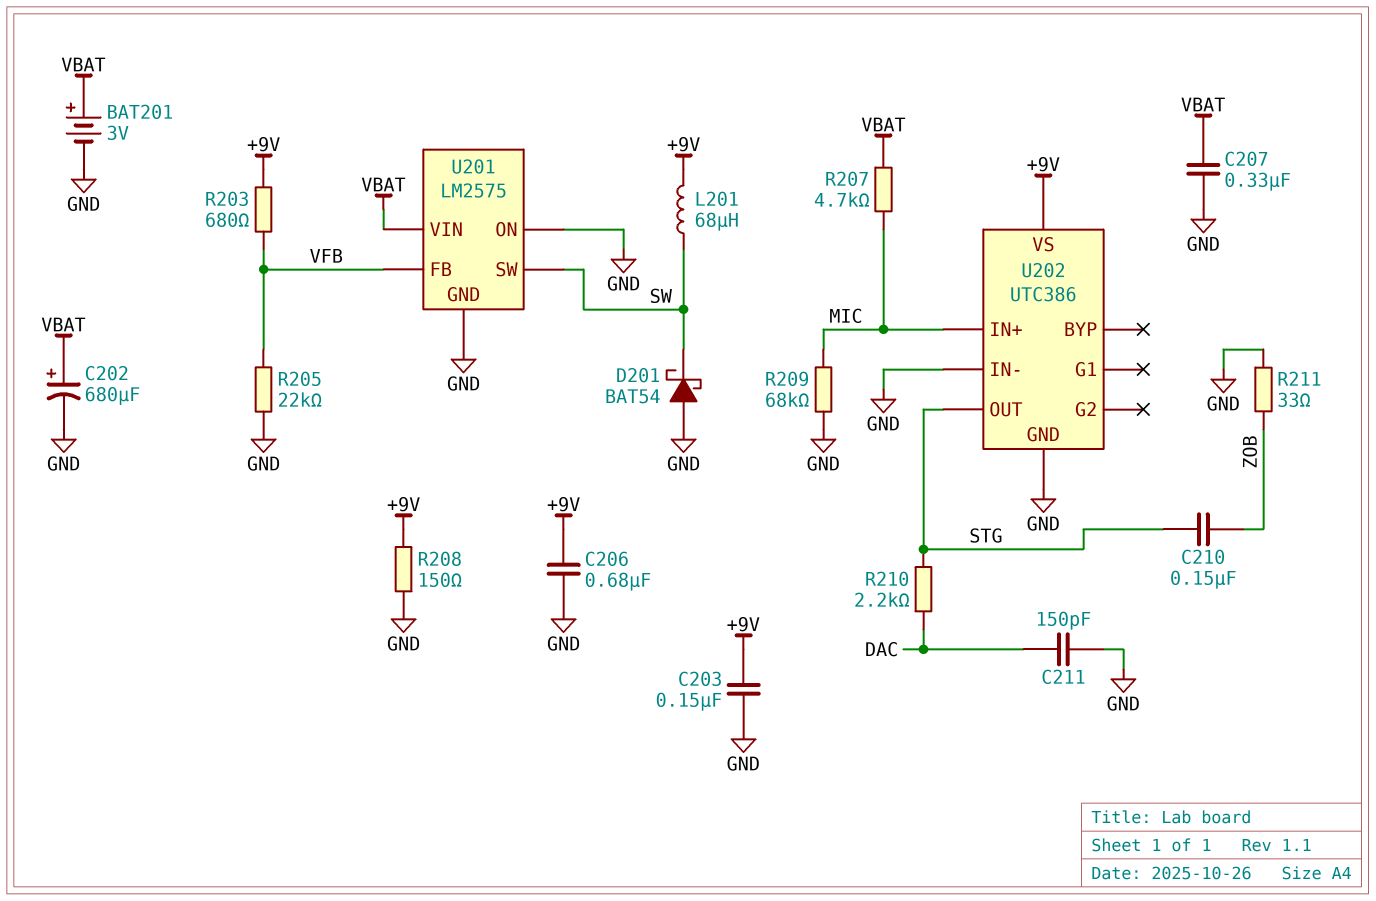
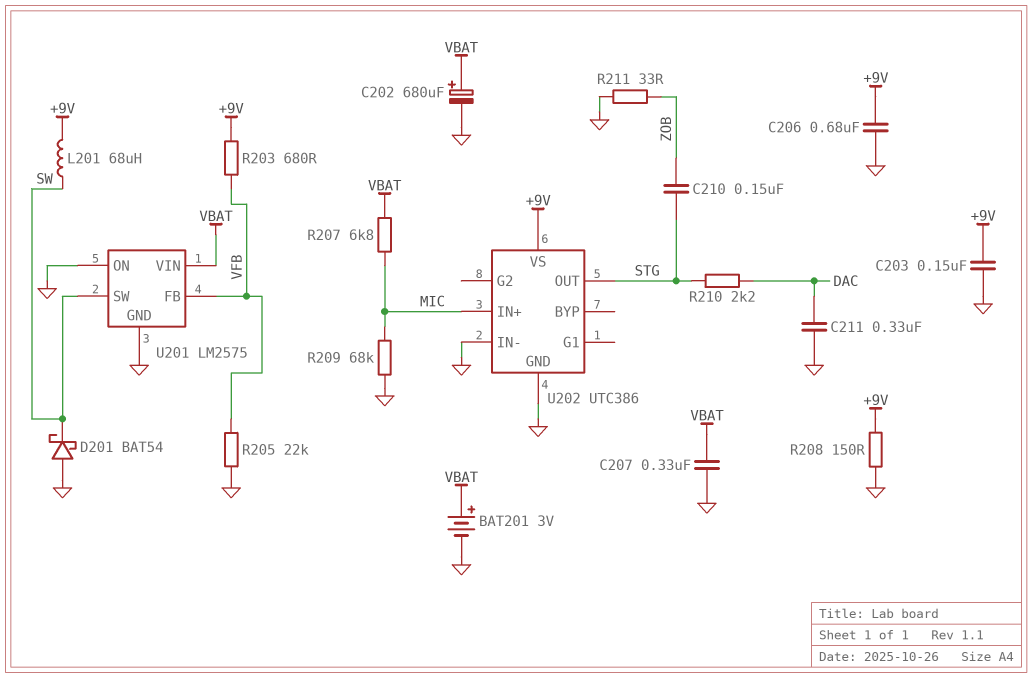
C211: 150pF (DAC, GND) -> 330nF (DAC, GND)
R207: 4.7k (MIC, VBAT) -> 6.8k (MIC, VBAT)

